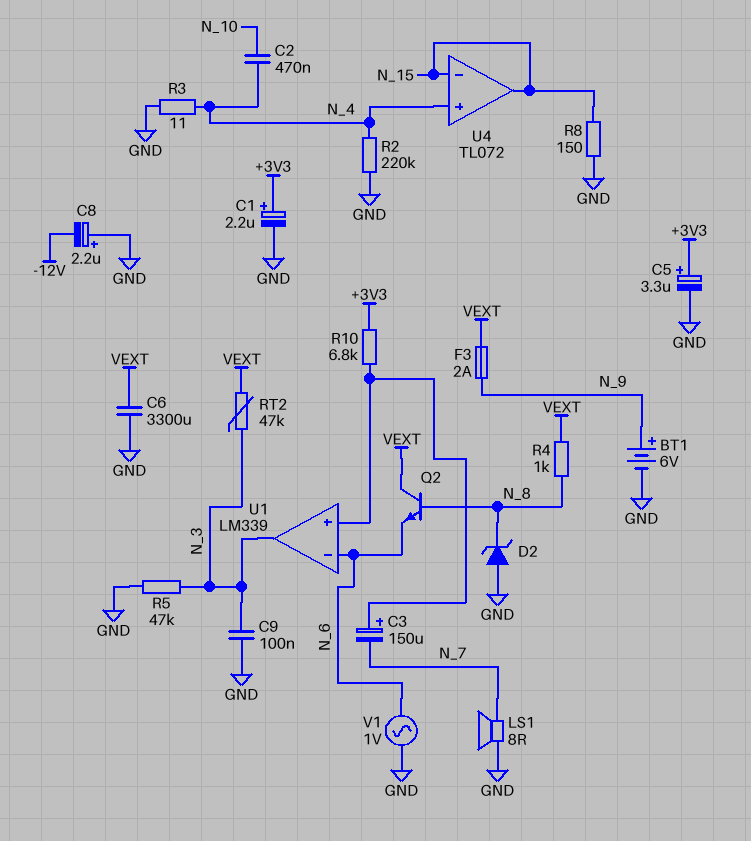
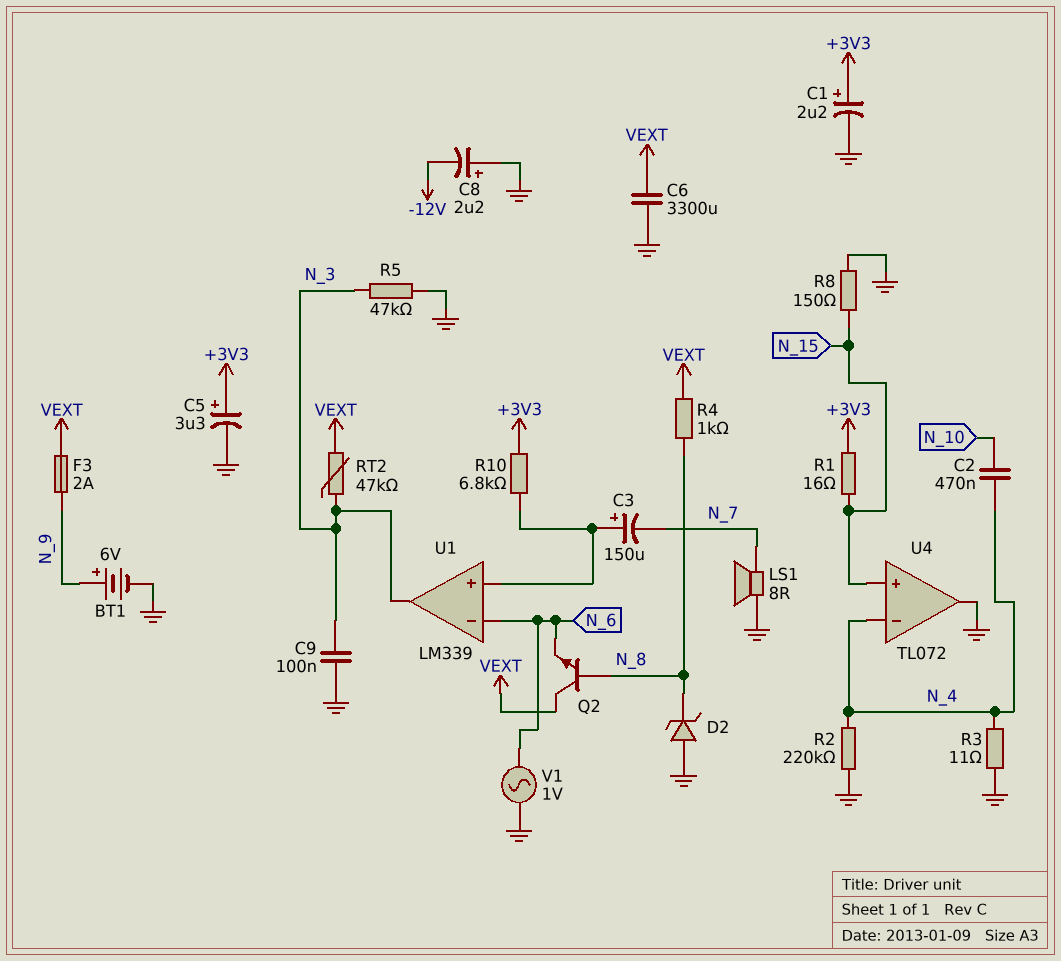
R1: none -> 16 (+3V3, N_15)
U4 pin in+: N_4 -> N_15
U4 pin in-: N_15 -> N_4
U4 pin out: N_15 -> GND

